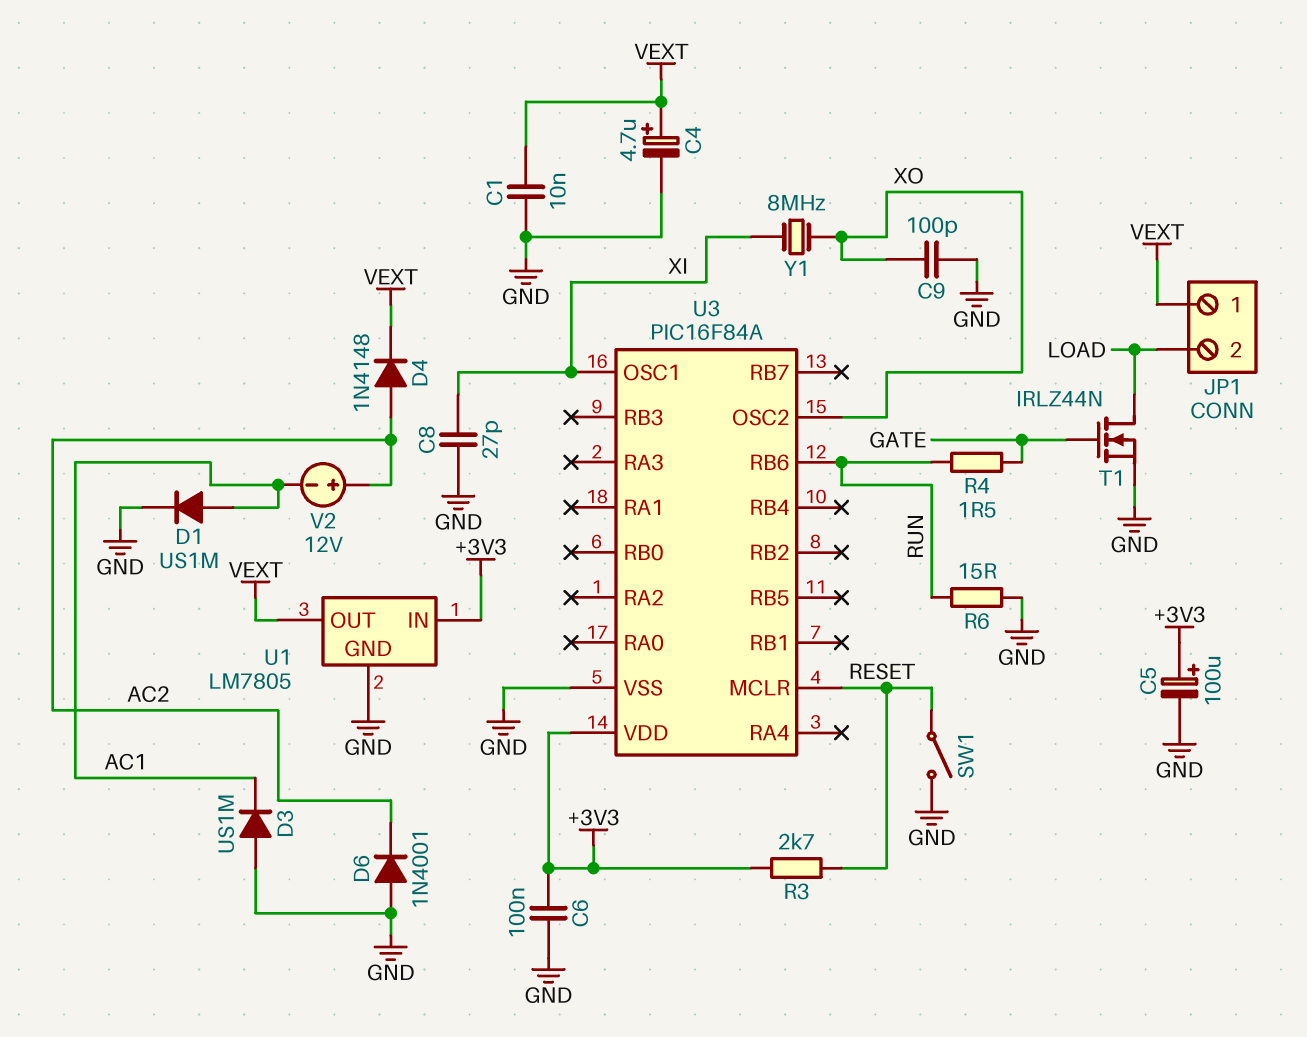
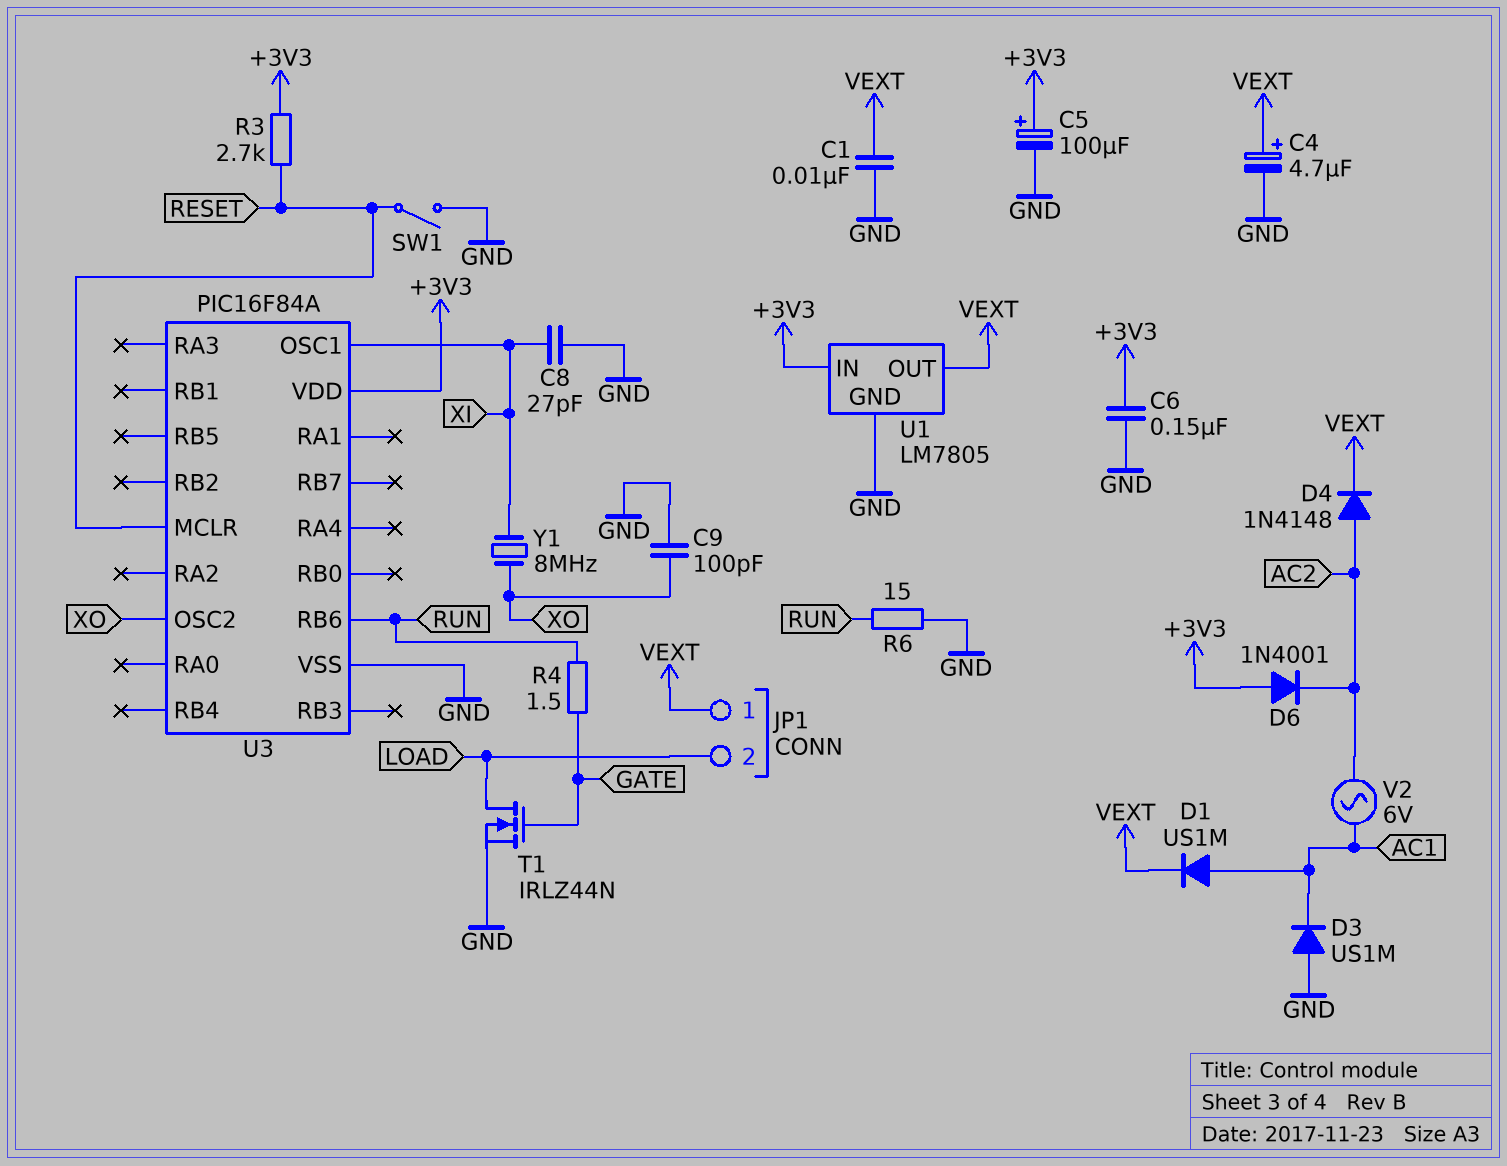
C6: 100nF (+3V3, GND) -> 150nF (+3V3, GND)
D1: diode US1M (A AC1, K GND) -> diode US1M (A AC1, K VEXT)
D6: diode 1N4001 (A GND, K AC2) -> diode 1N4001 (A +3V3, K AC2)
V2: 12V (plus AC2, minus AC1) -> AC 6V (AC1, AC2)

